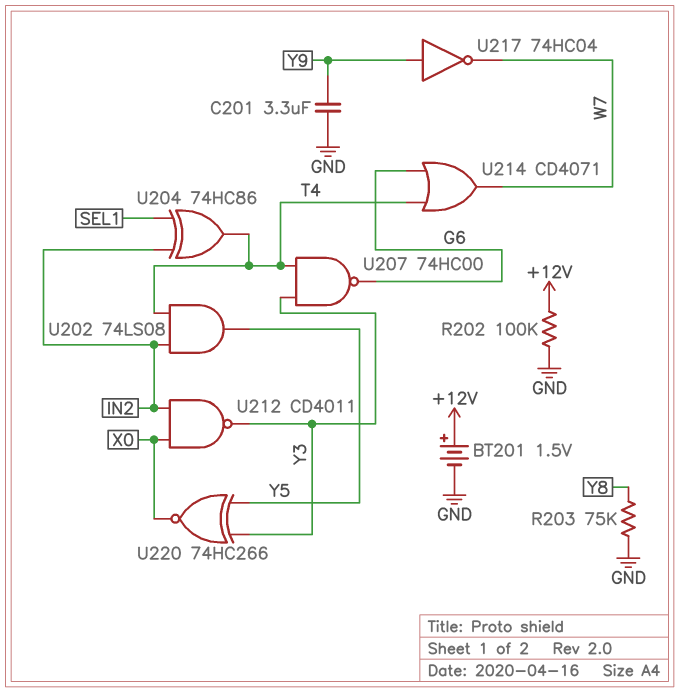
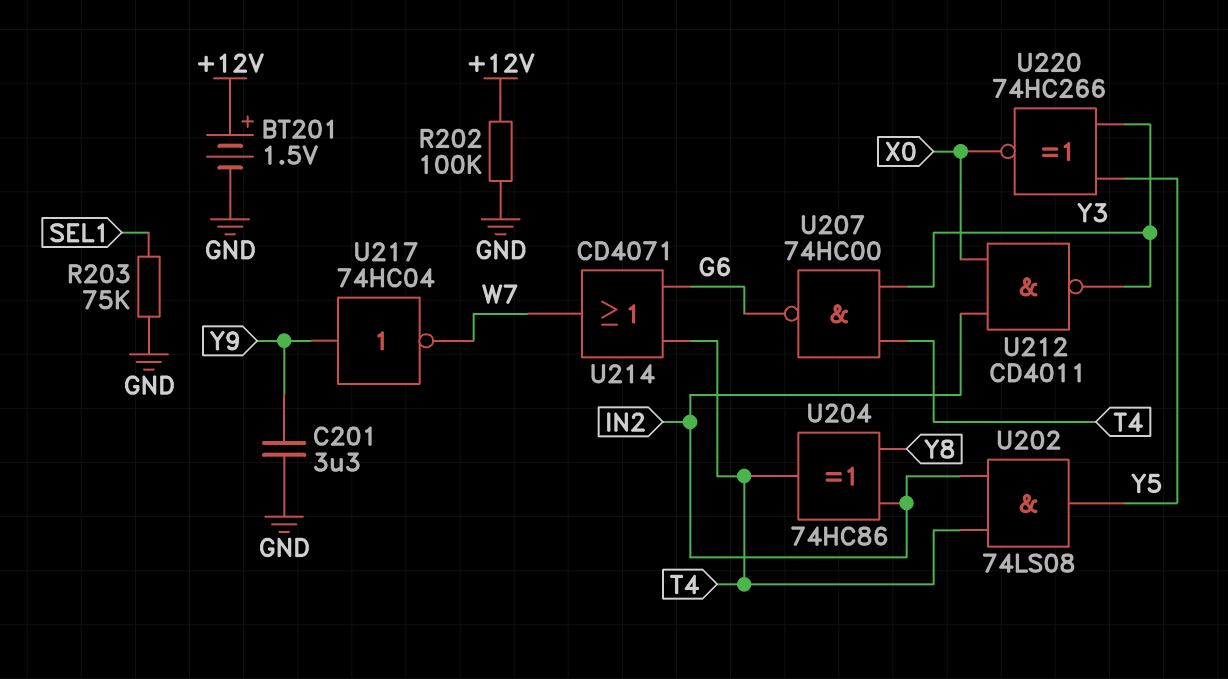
R203: 75k (GND, Y8) -> 75k (GND, SEL1)
U204: XOR 74HC86 (in IN2, in SEL1, out T4) -> XOR 74HC86 (in IN2, in Y8, out T4)

